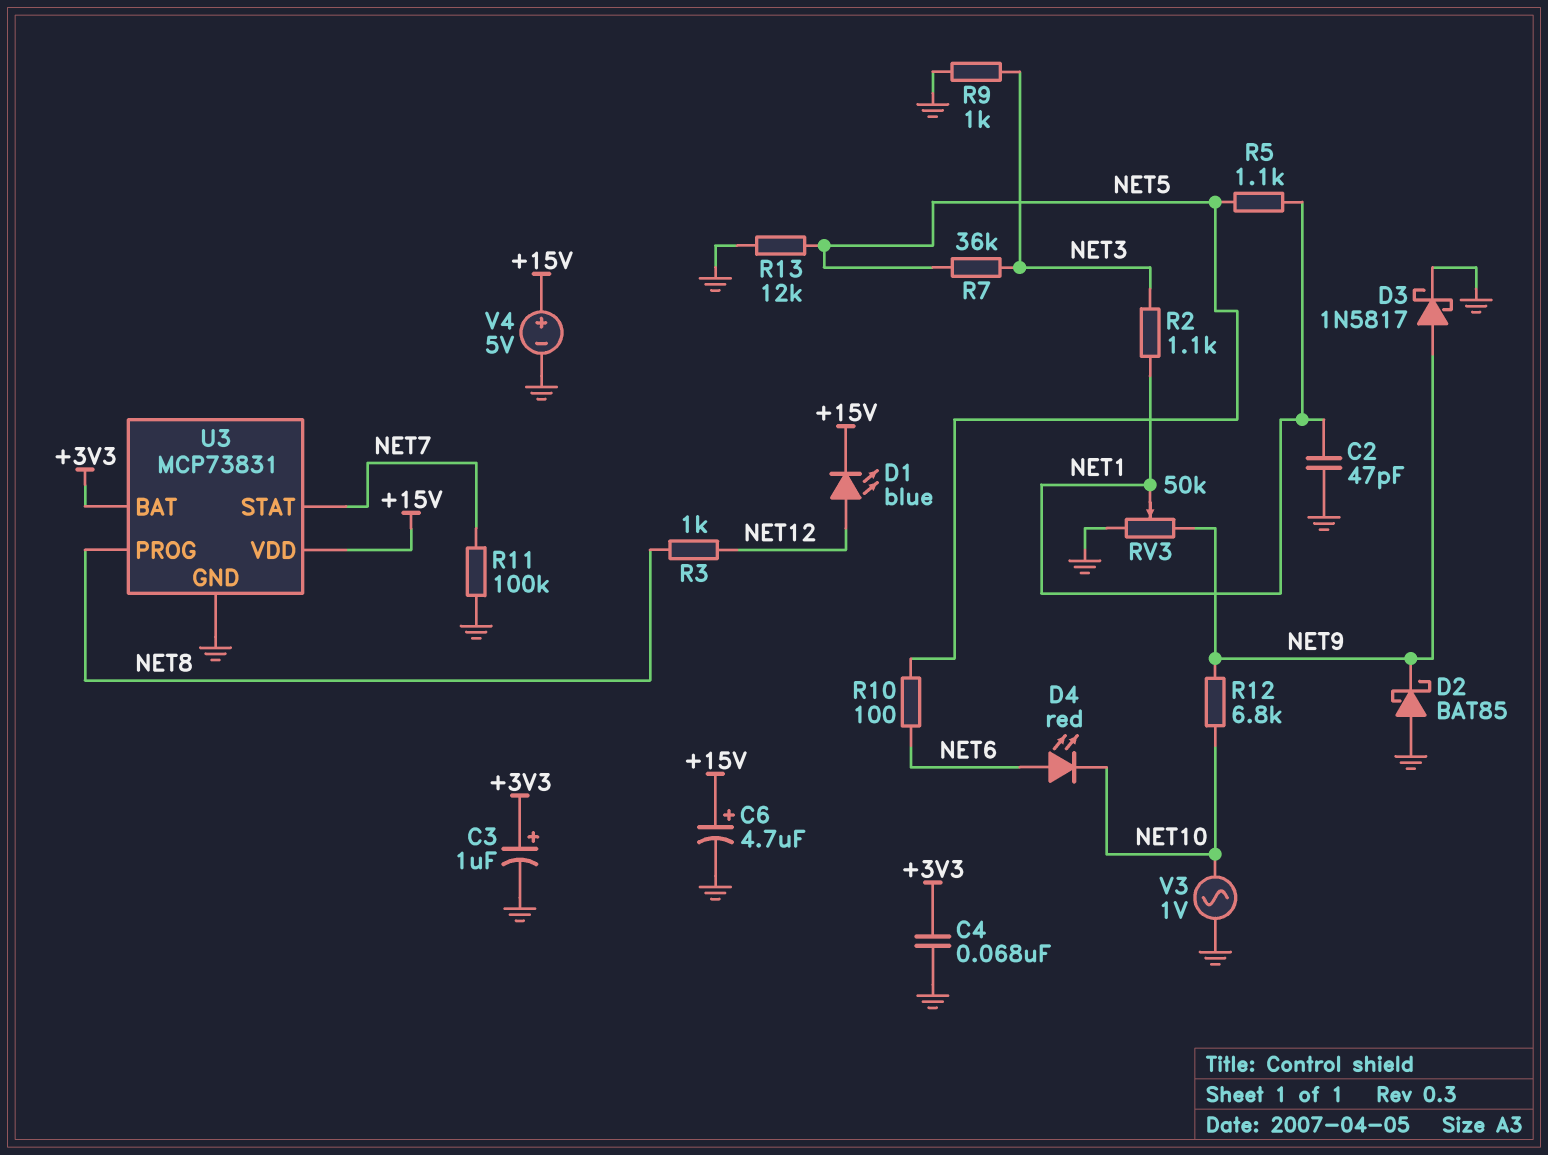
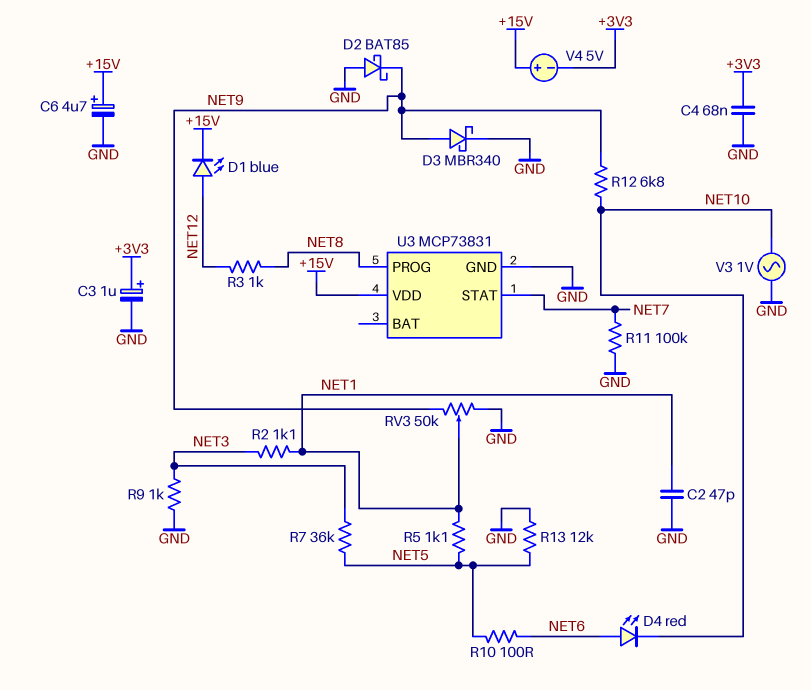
D3: schottky 1N5817 (A NET9, K GND) -> schottky MBR340 (A NET9, K GND)
U3 pin BAT: +3V3 -> none
V4: 5V (plus +15V, minus GND) -> 5V (plus +15V, minus +3V3)

